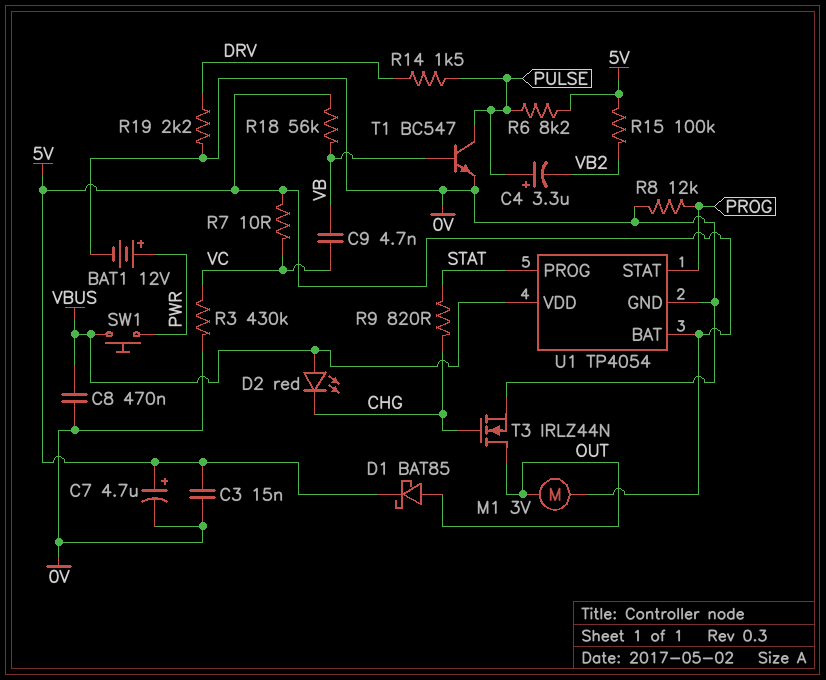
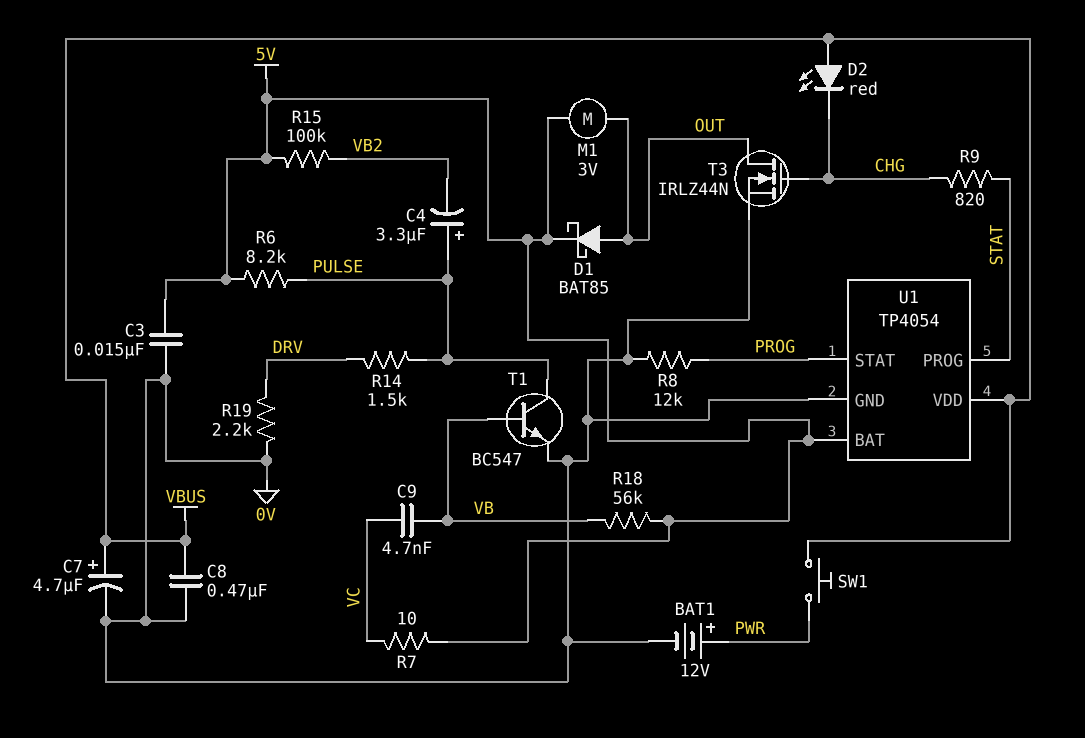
C7: 4.7uF (plus 5V, minus 0V) -> 4.7uF (plus VBUS, minus 0V)
R3: 430k (0V, VC) -> none

